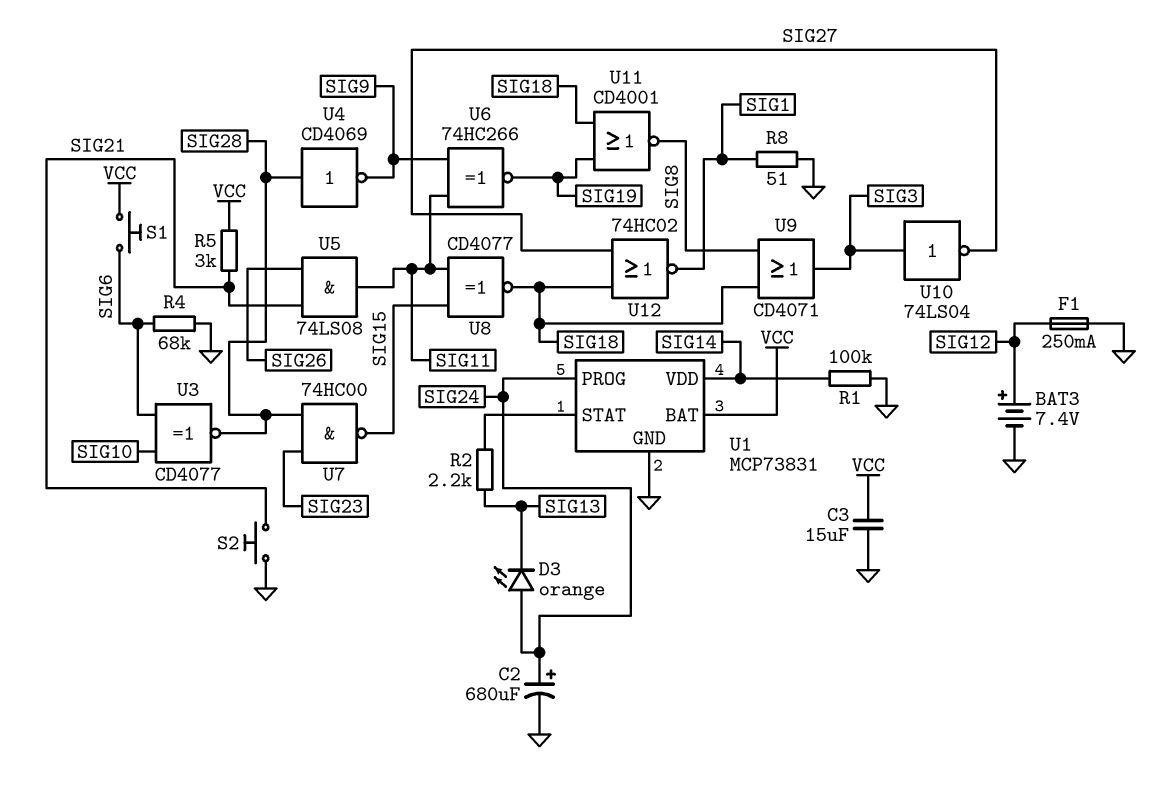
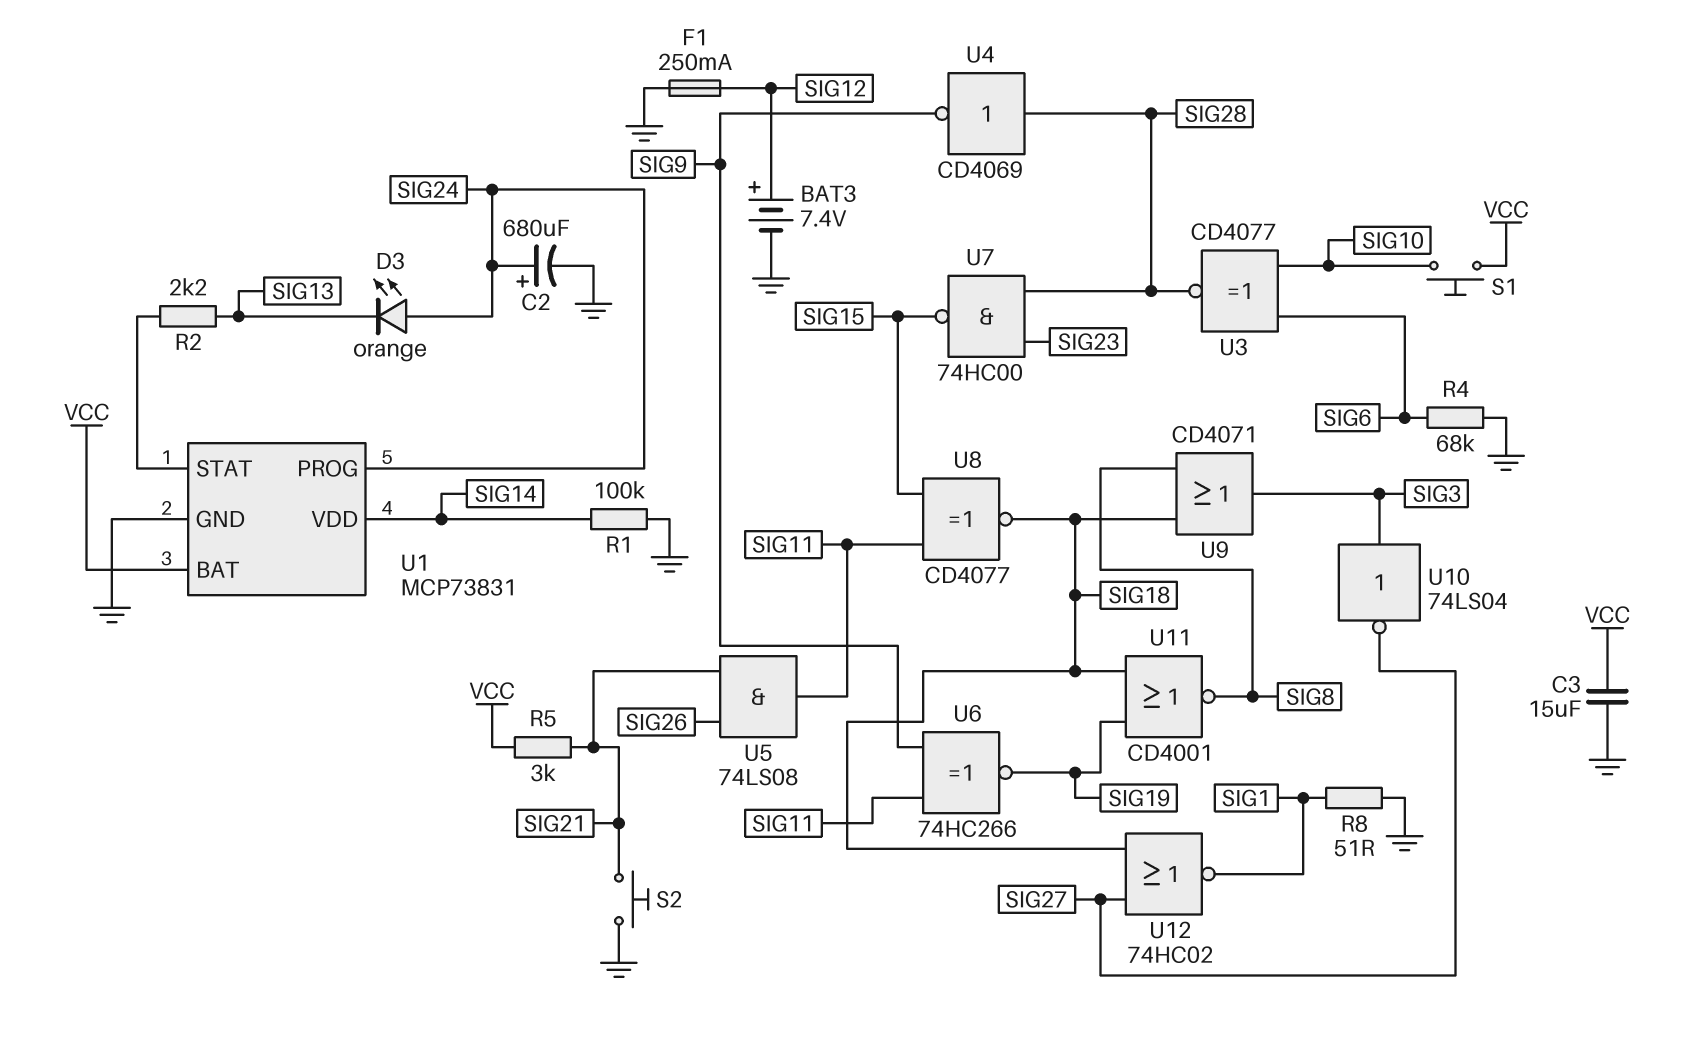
S1: button (SIG6, VCC) -> button (SIG10, VCC)

